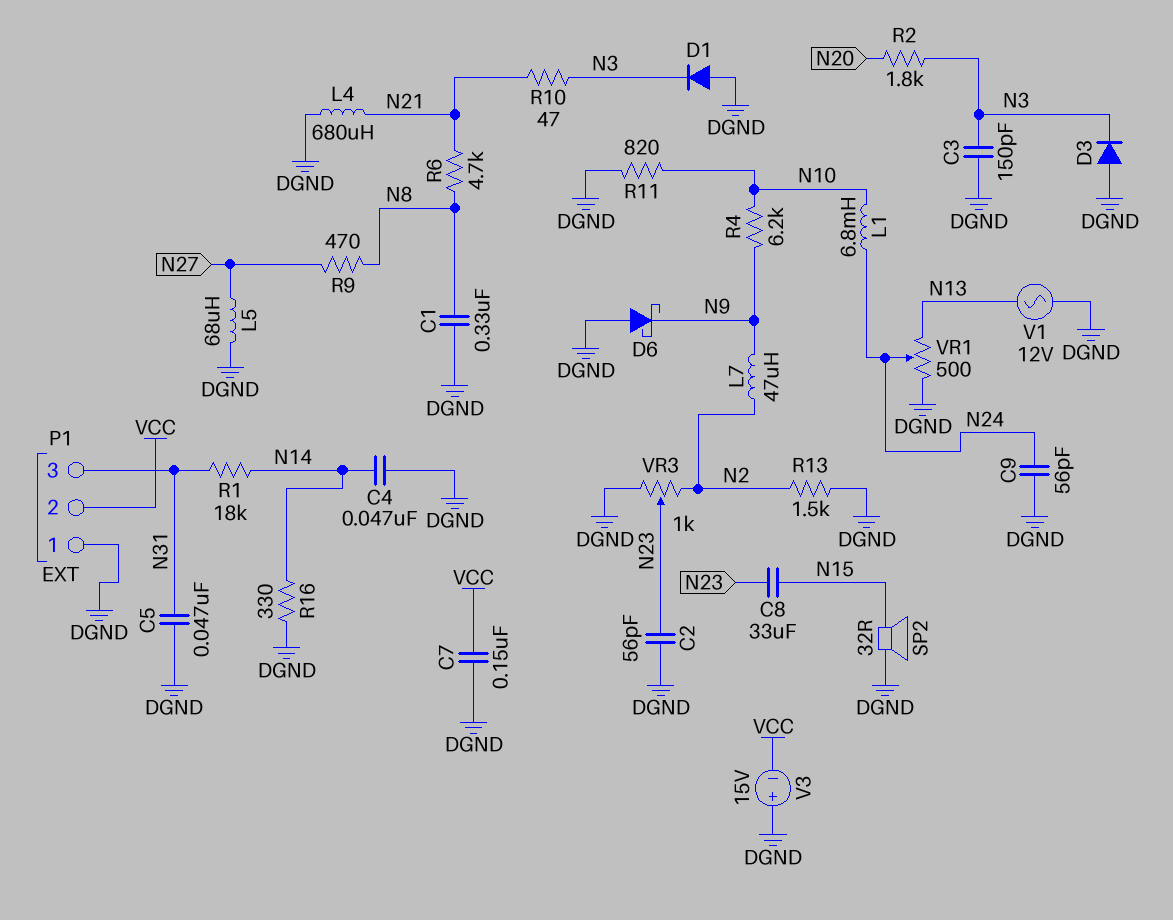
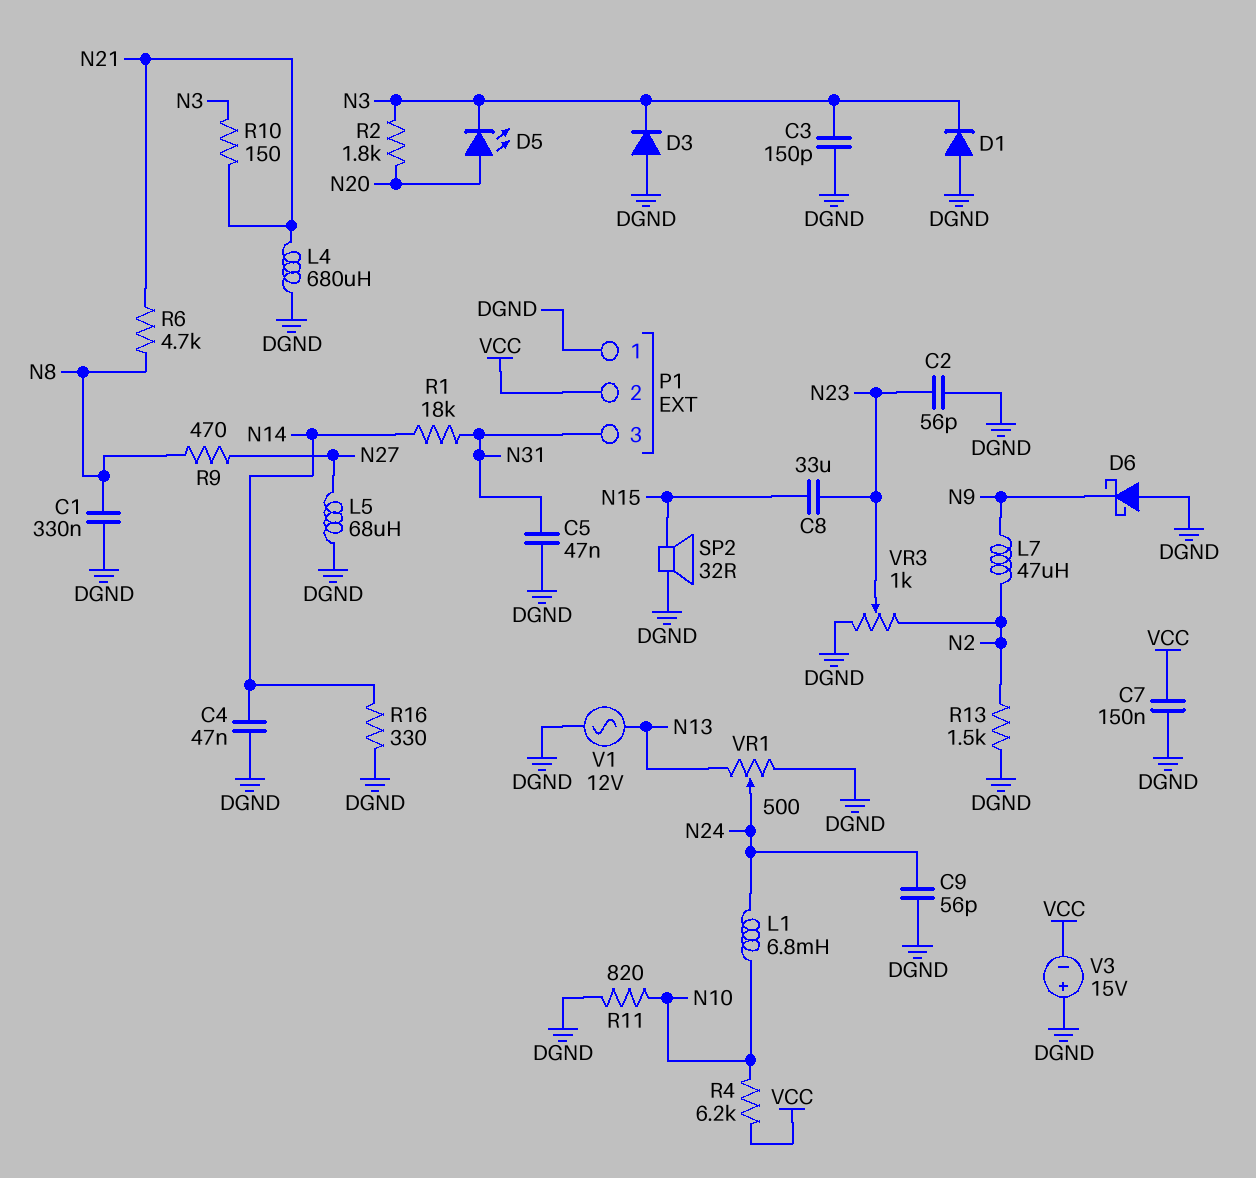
D5: none -> LED (A N20, K N3)
R4: 6.2k (N9, N10) -> 6.2k (N10, VCC)
R10: 47 (N3, N21) -> 150 (N3, N21)

